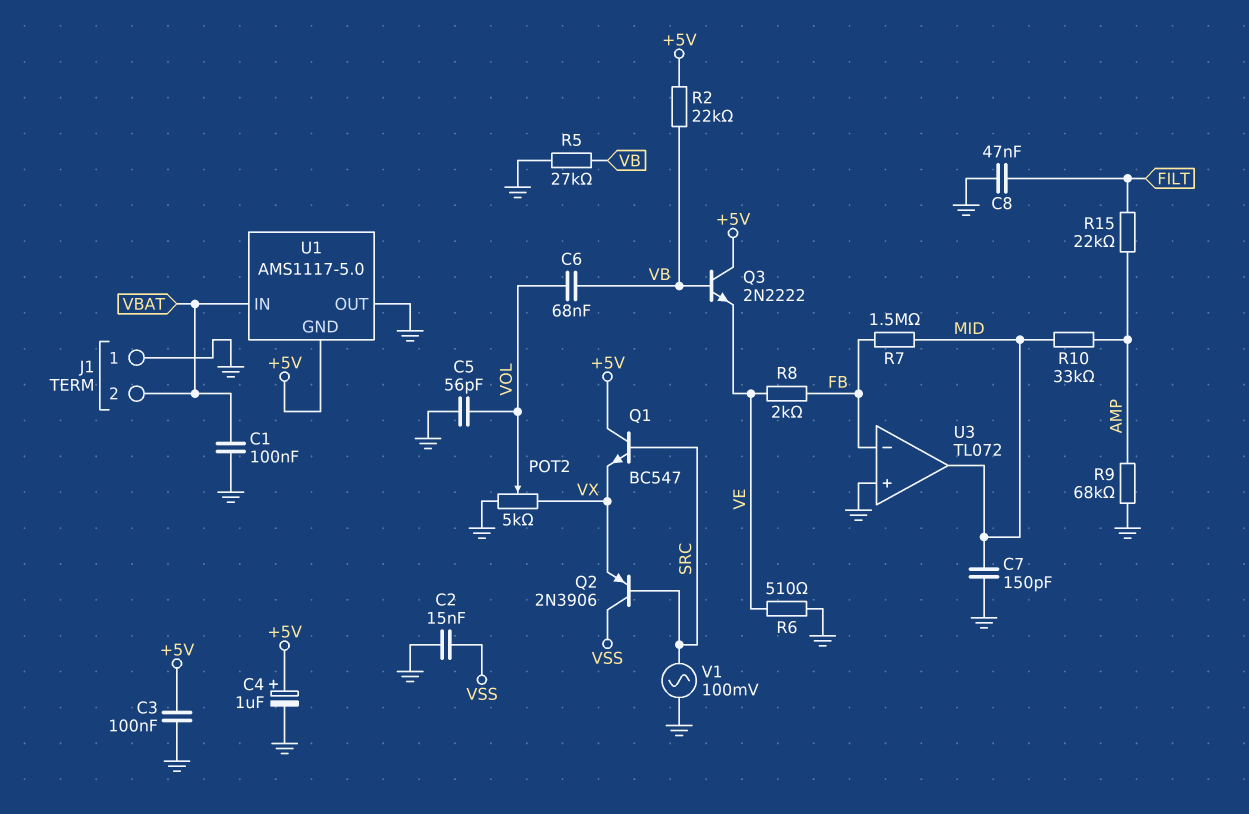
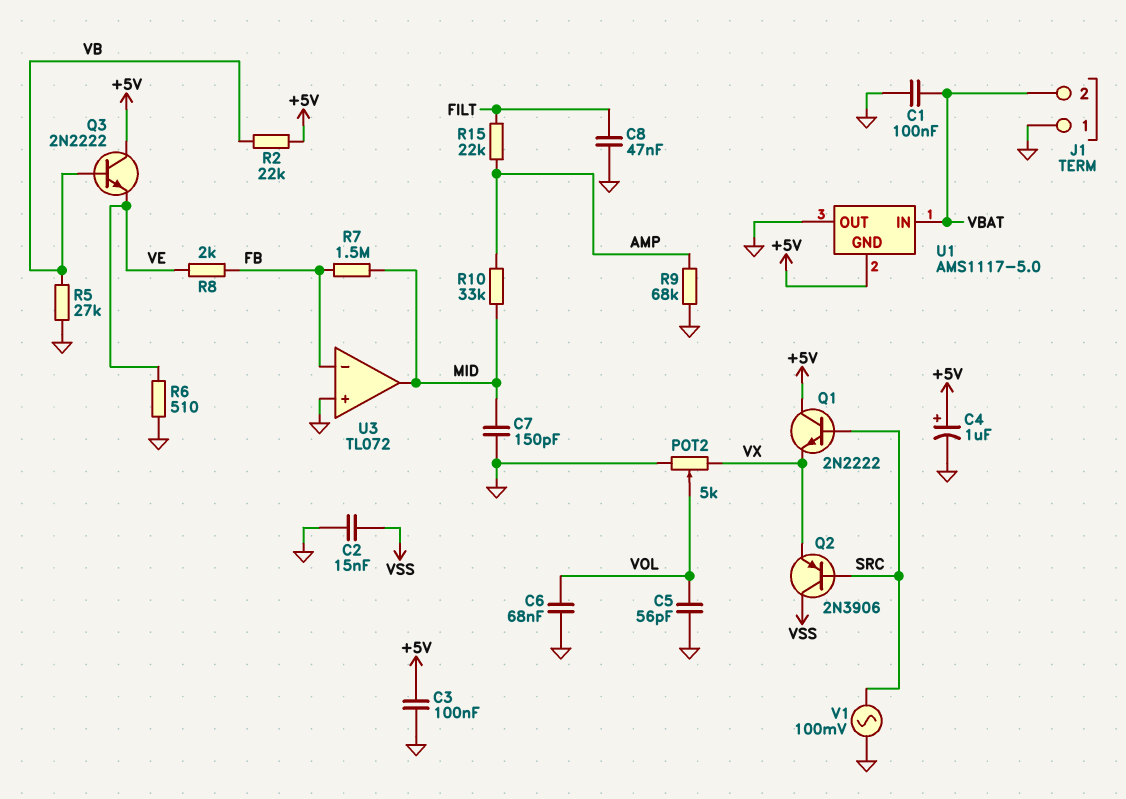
C6: 68nF (VB, VOL) -> 68nF (GND, VOL)
Q1: NPN BC547 (B SRC, C +5V, E VX) -> NPN 2N2222 (B SRC, C +5V, E VX)

